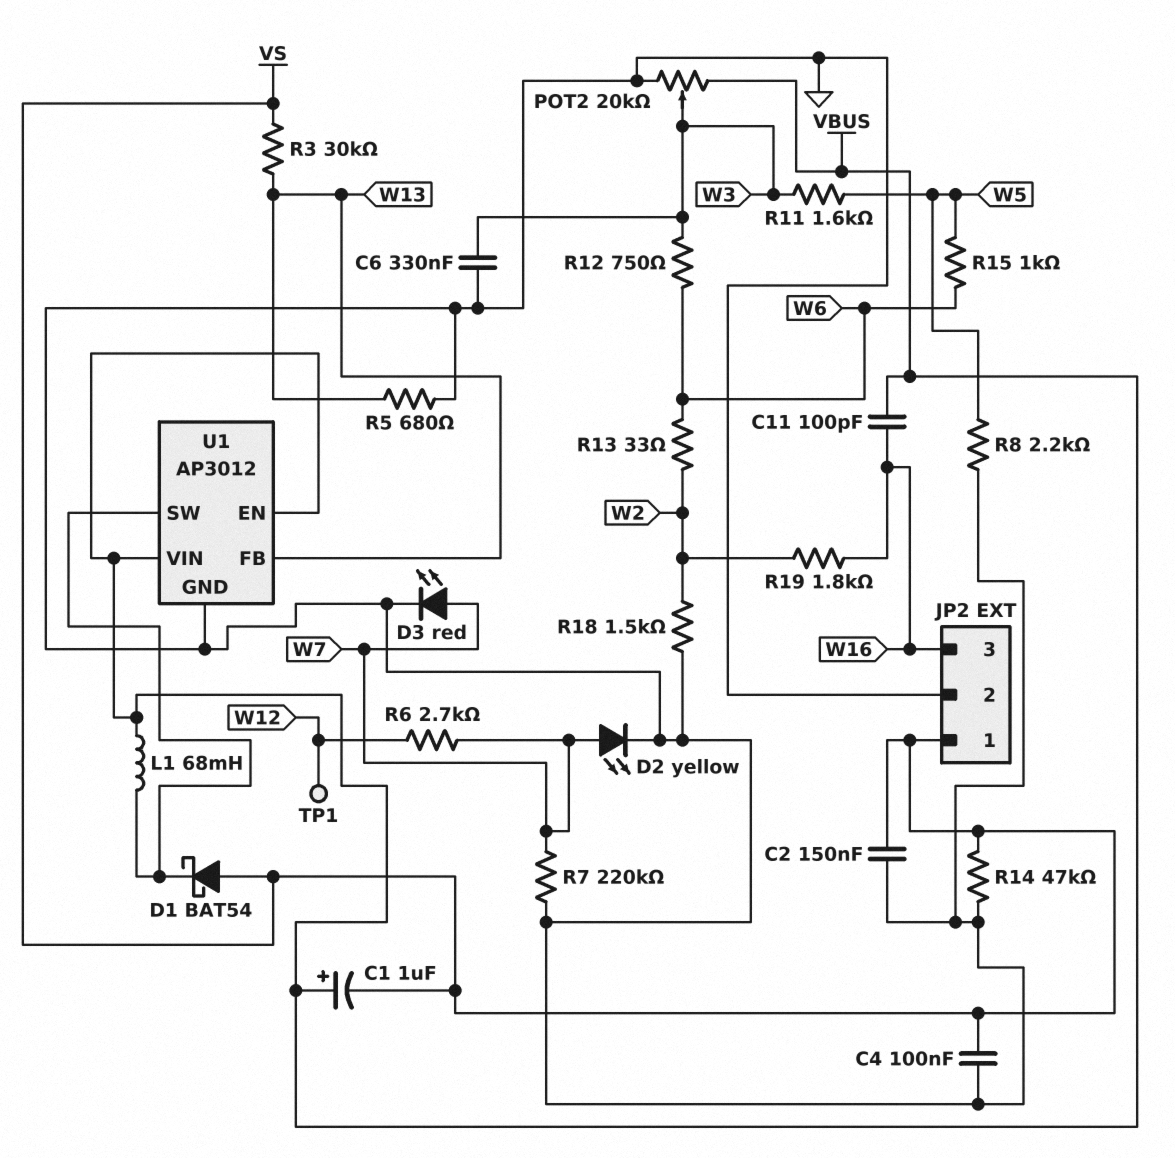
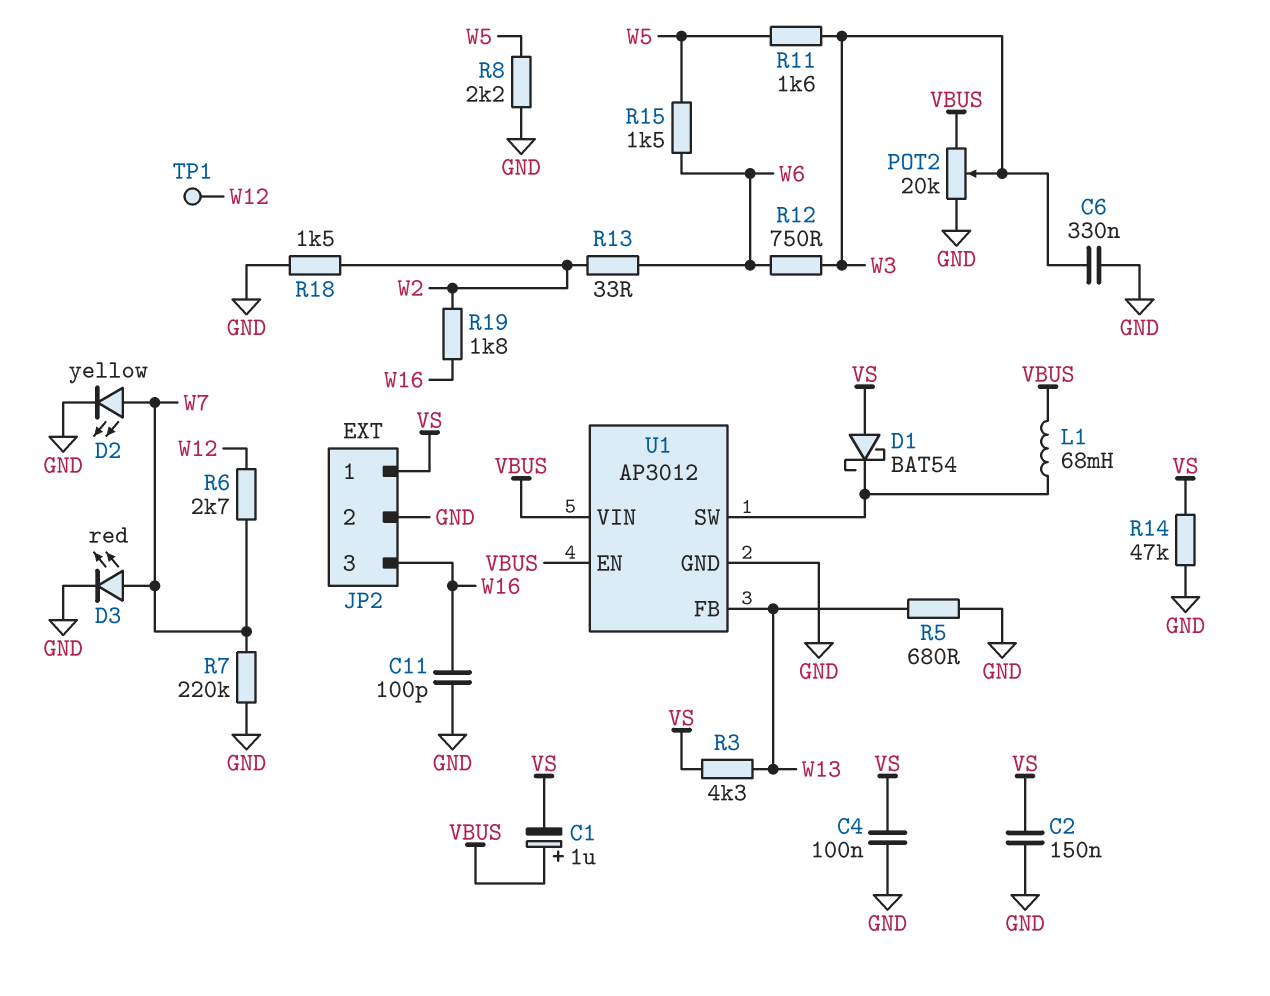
C11: 100pF (VBUS, W16) -> 100pF (GND, W16)
R3: 30k (VS, W13) -> 4.3k (VS, W13)
R15: 1k (W5, W6) -> 1.5k (W5, W6)

